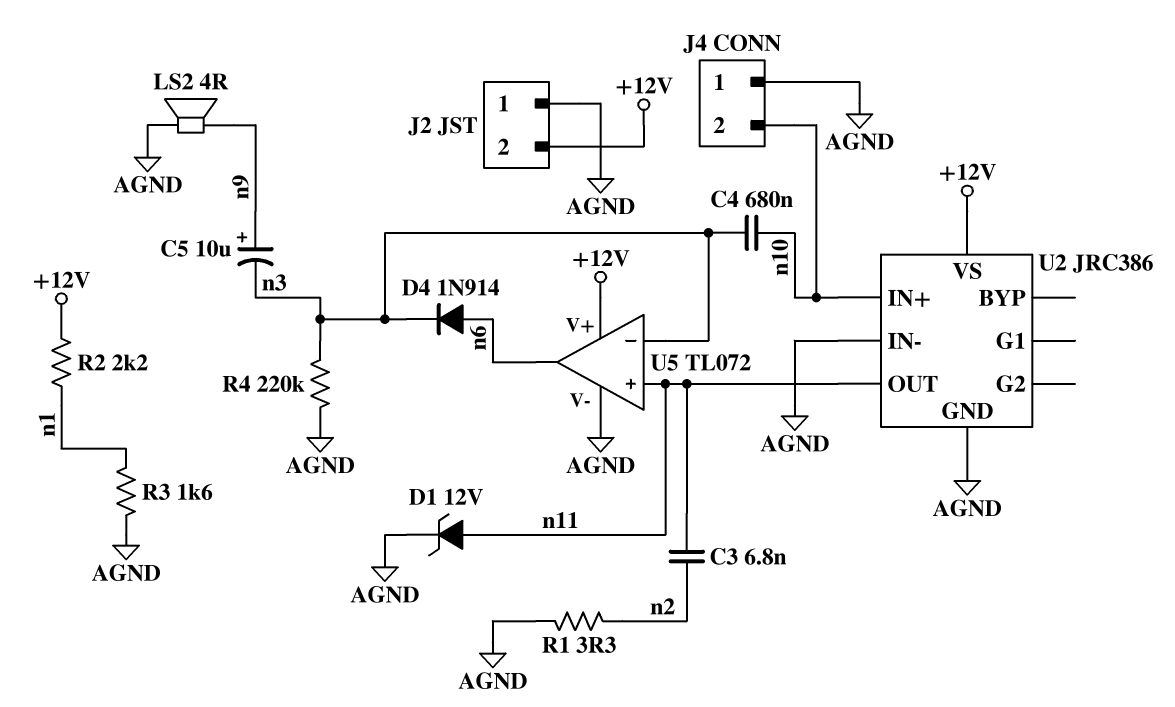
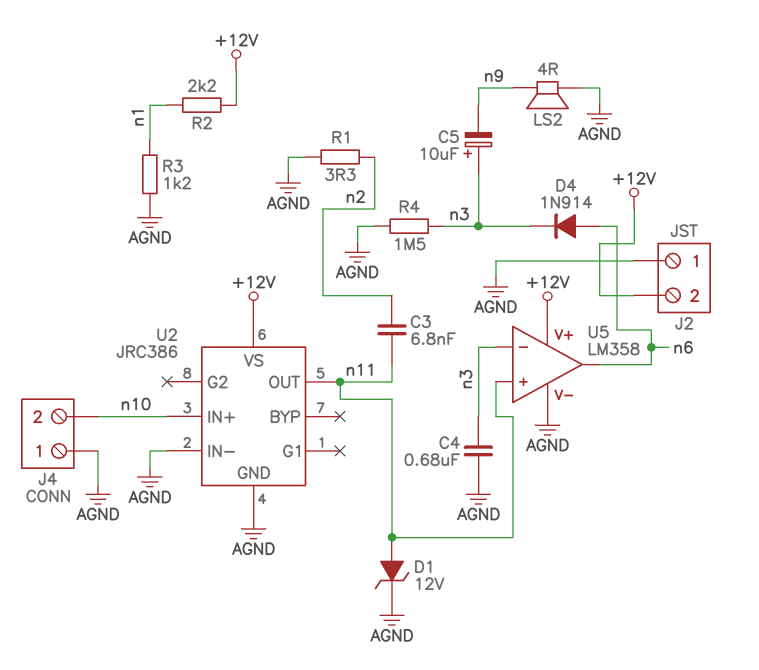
C4: 680nF (n3, n10) -> 680nF (AGND, n3)
C5: 10uF (plus n9, minus n3) -> 10uF (plus n3, minus n9)
R3: 1.6k (AGND, n1) -> 1.2k (AGND, n1)
R4: 220k (AGND, n3) -> 1.5M (AGND, n3)
U5: TL072 -> LM358

